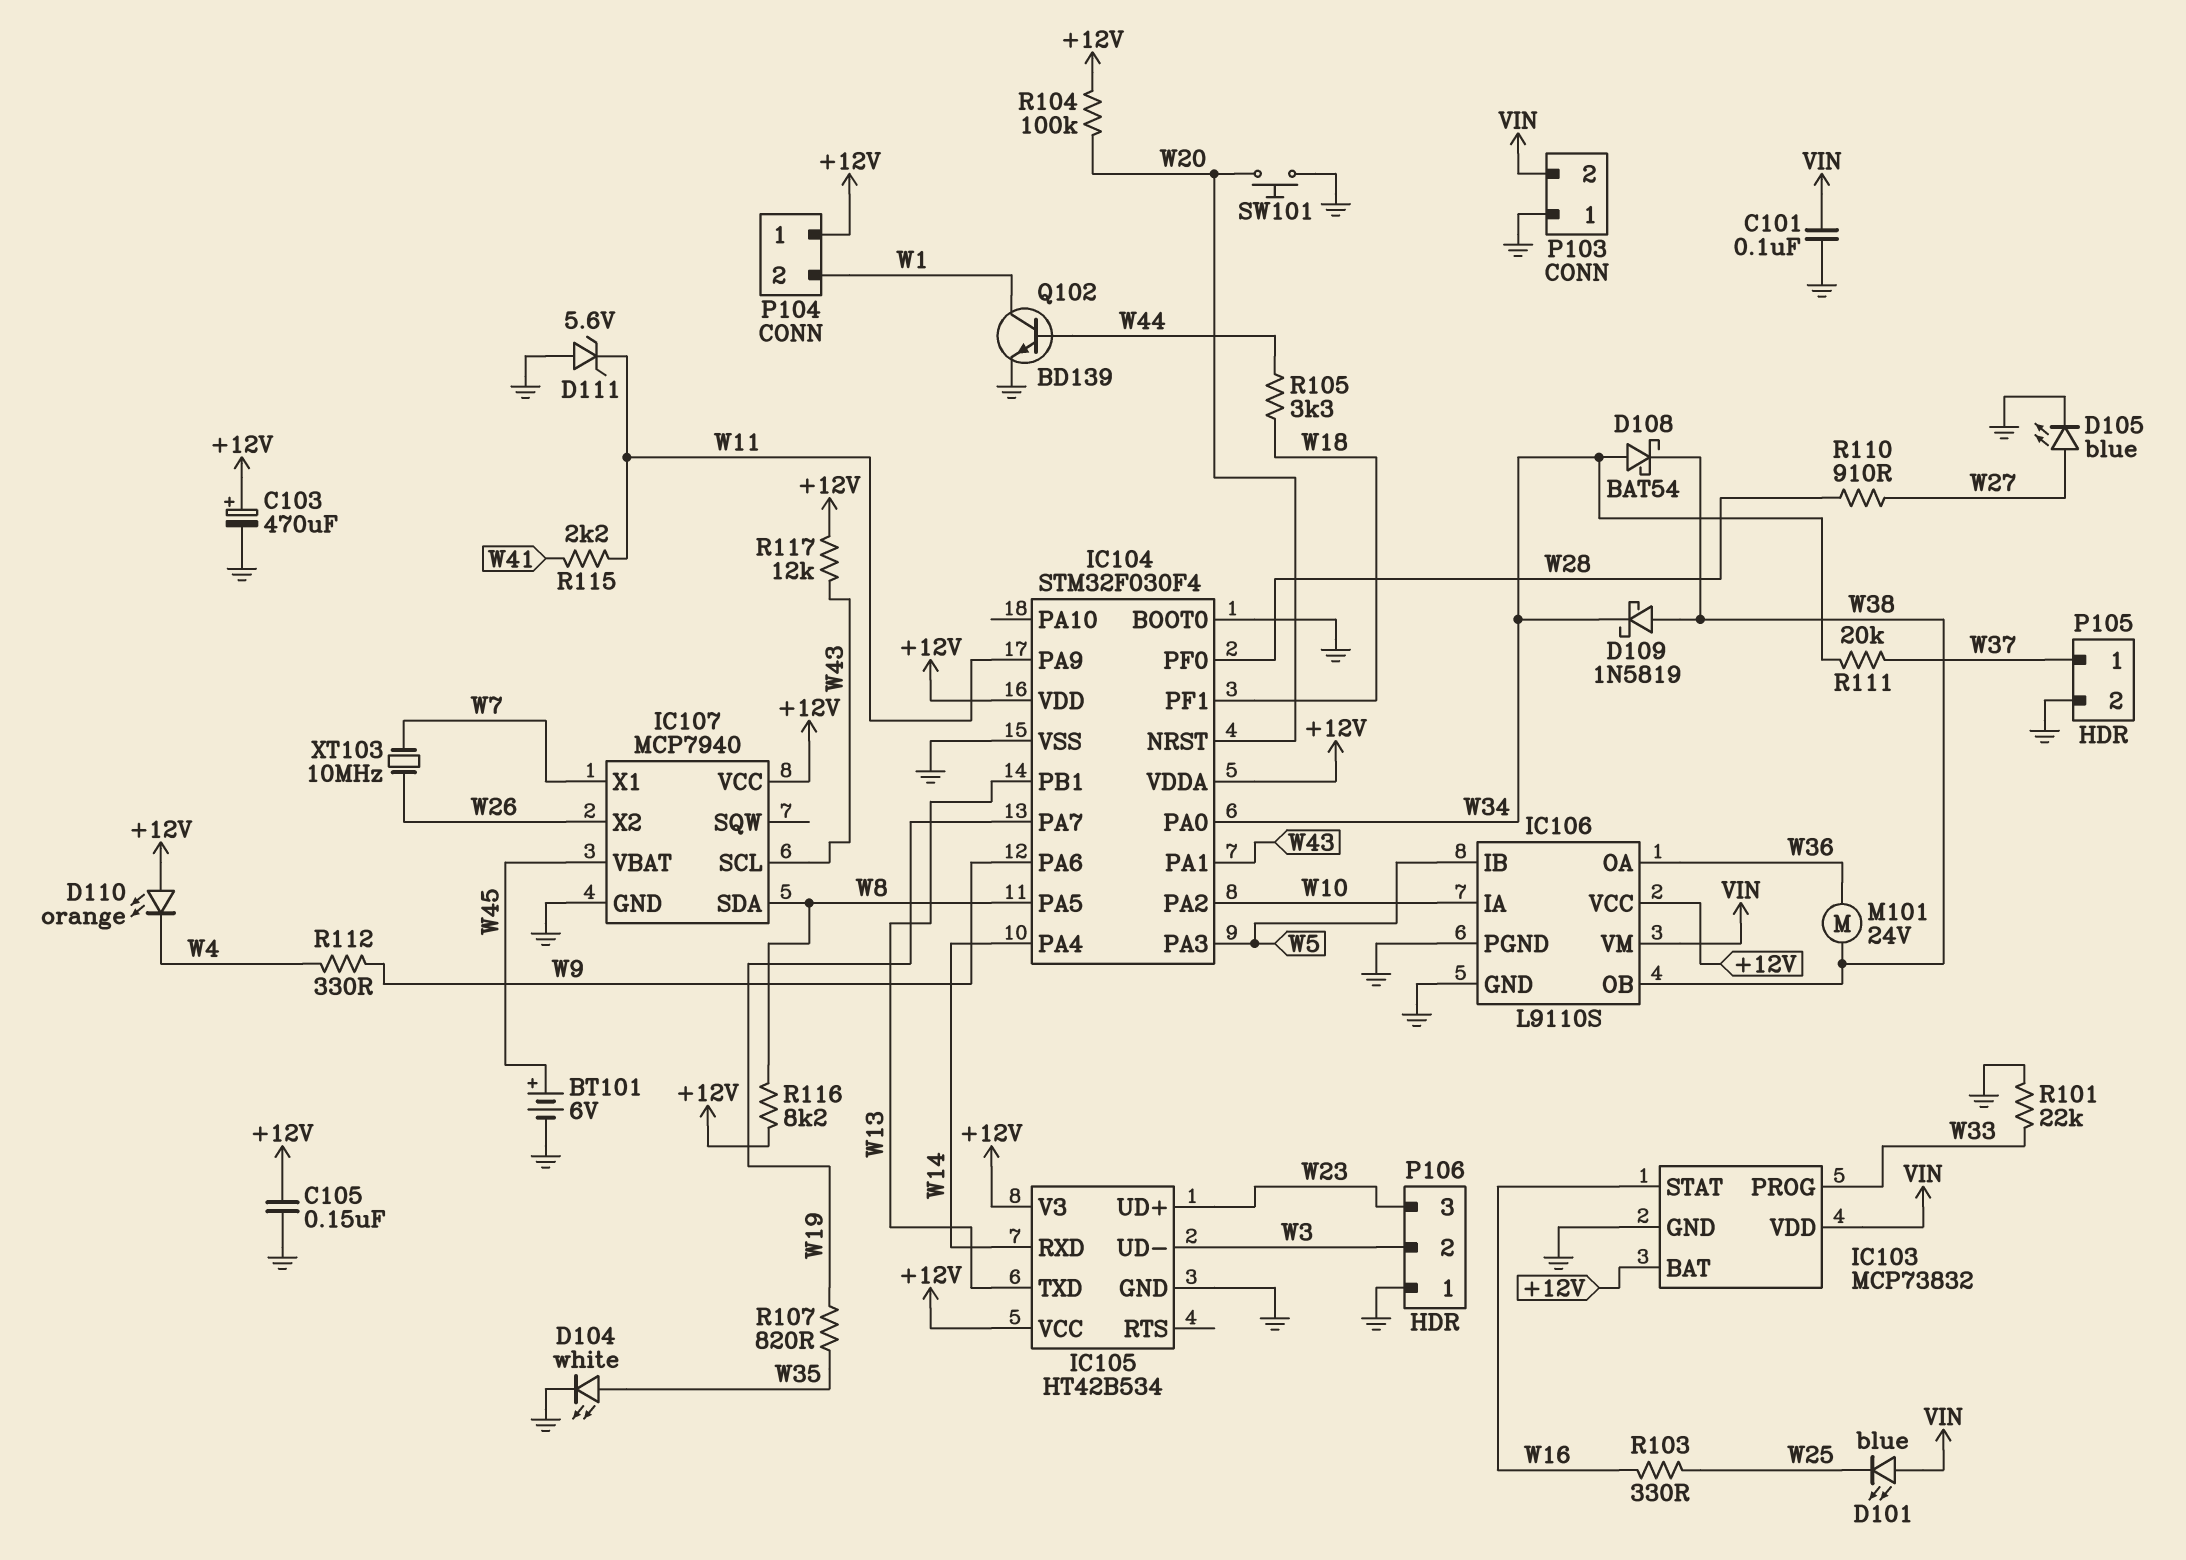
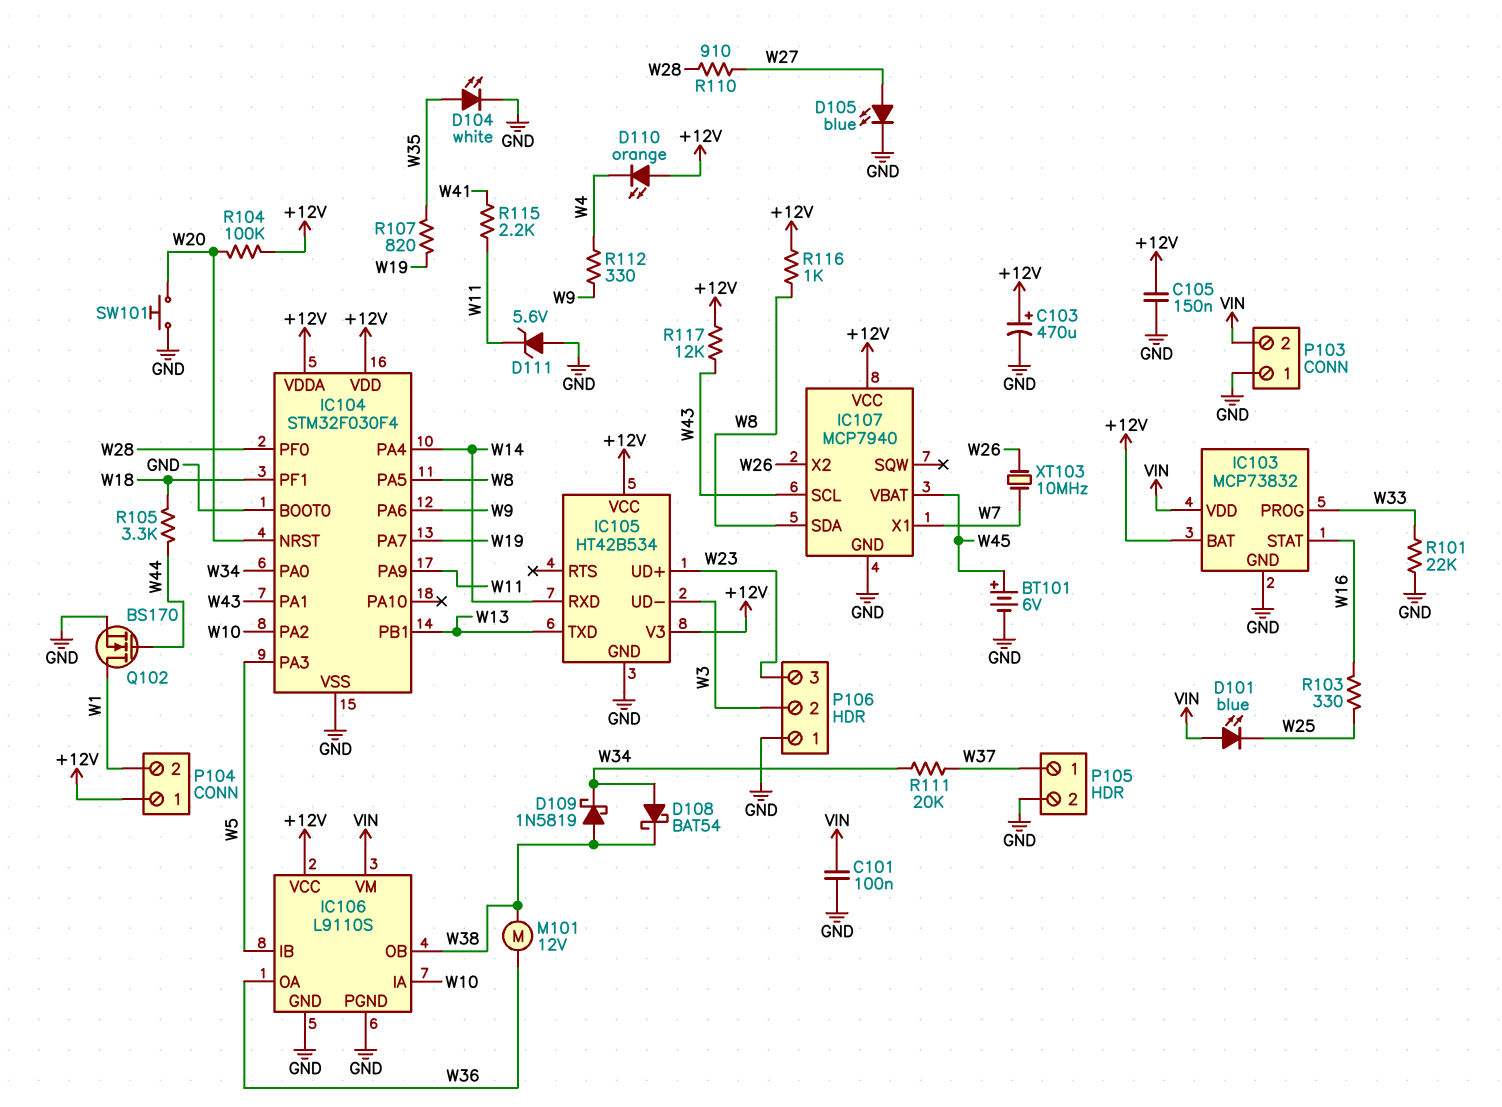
M101: motor 24V (W36, W38) -> motor 12V (W36, W38)
Q102: NPN BD139 (B W44, C W1, E GND) -> NMOS BS170 (G W44, D W1, S GND)
R116: 8.2k (+12V, W8) -> 1k (+12V, W8)

